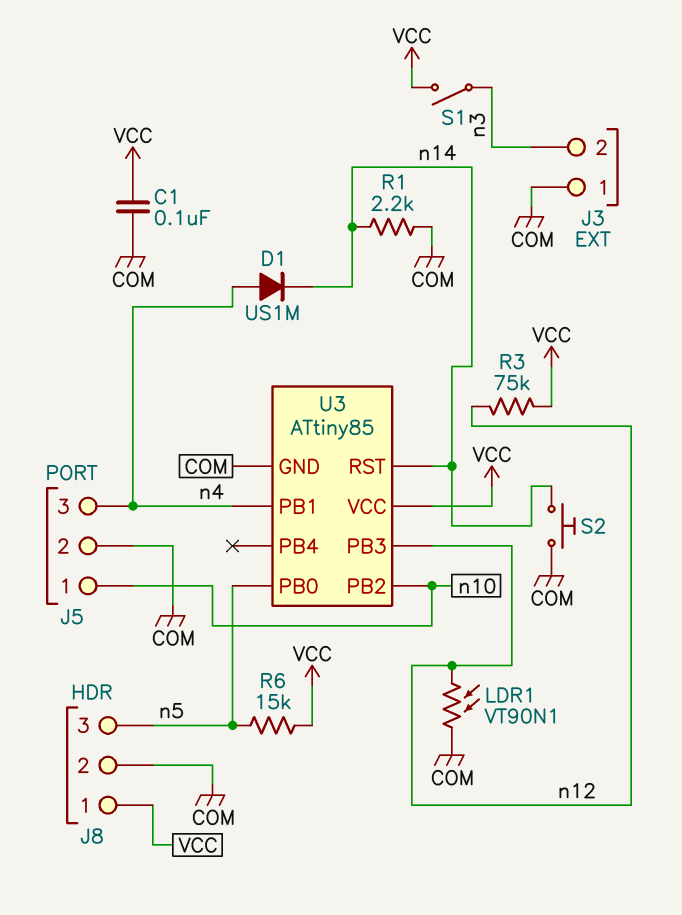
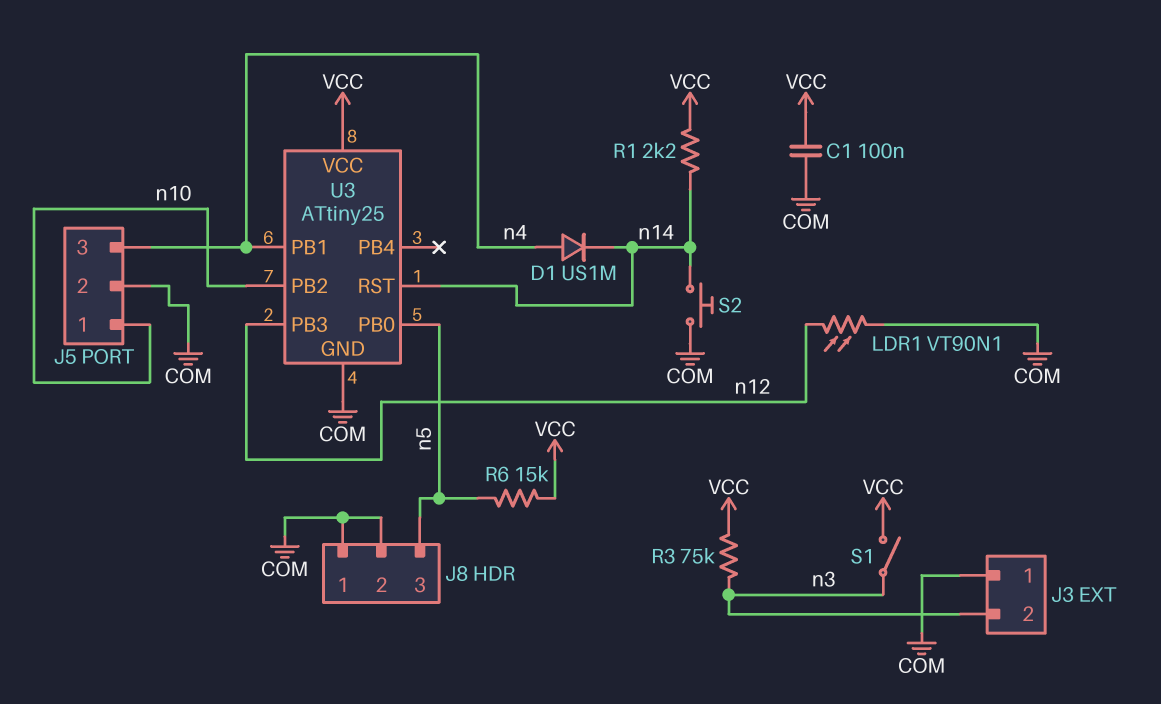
J8 pin 1: VCC -> COM
R1: 2.2k (COM, n14) -> 2.2k (VCC, n14)
R3: 75k (VCC, n12) -> 75k (VCC, n3)
U3: ATtiny85 -> ATtiny25

